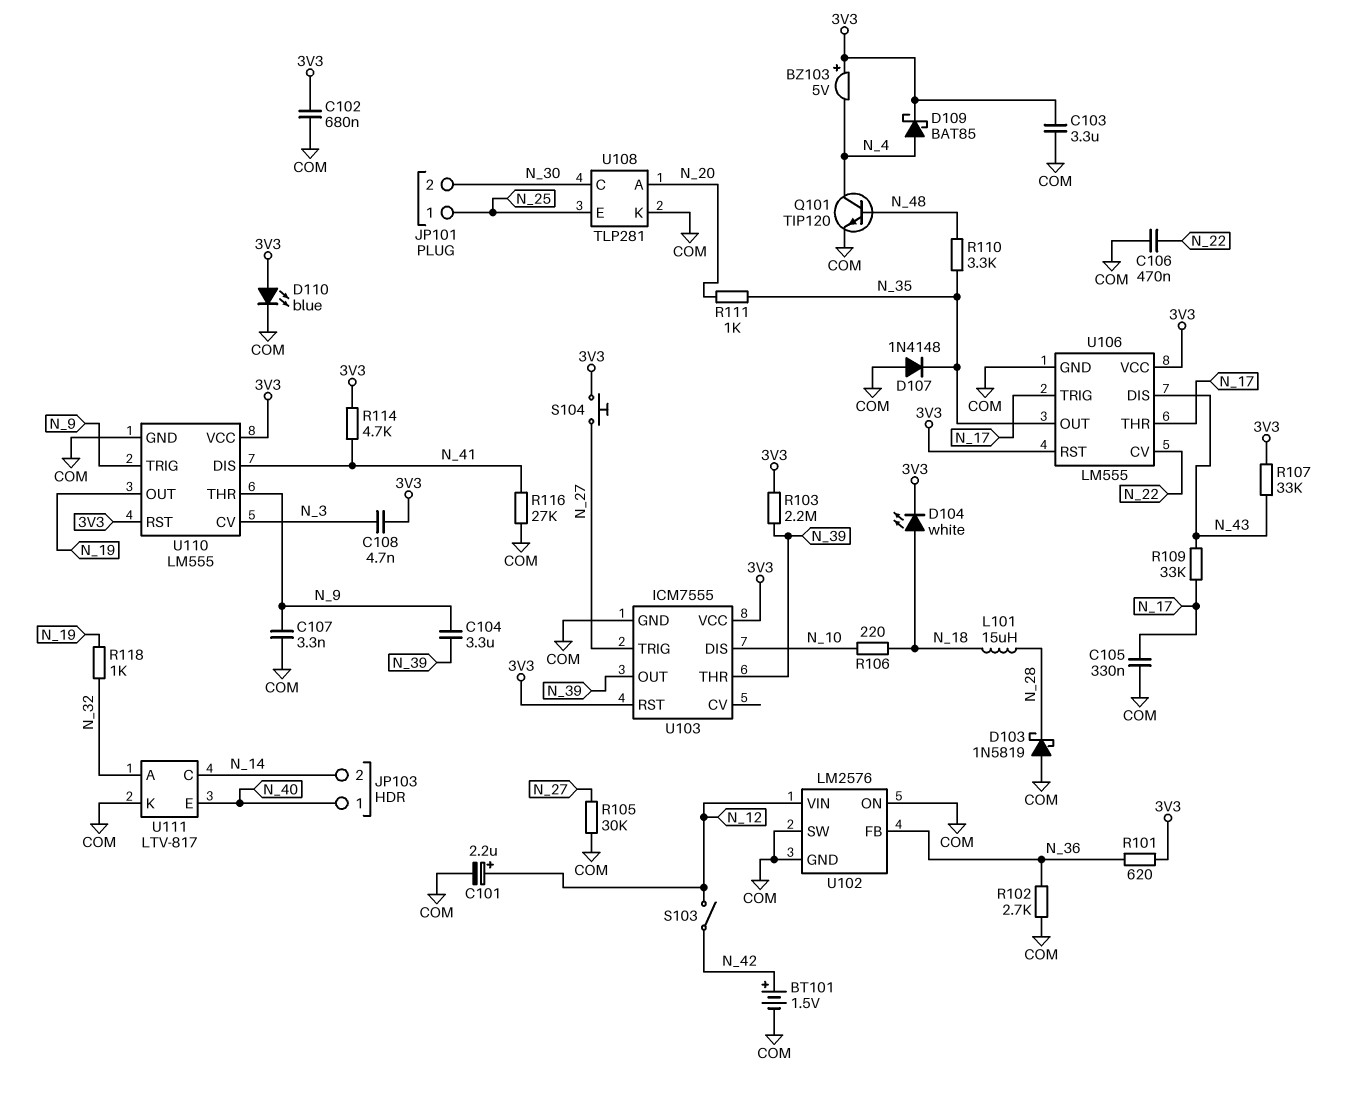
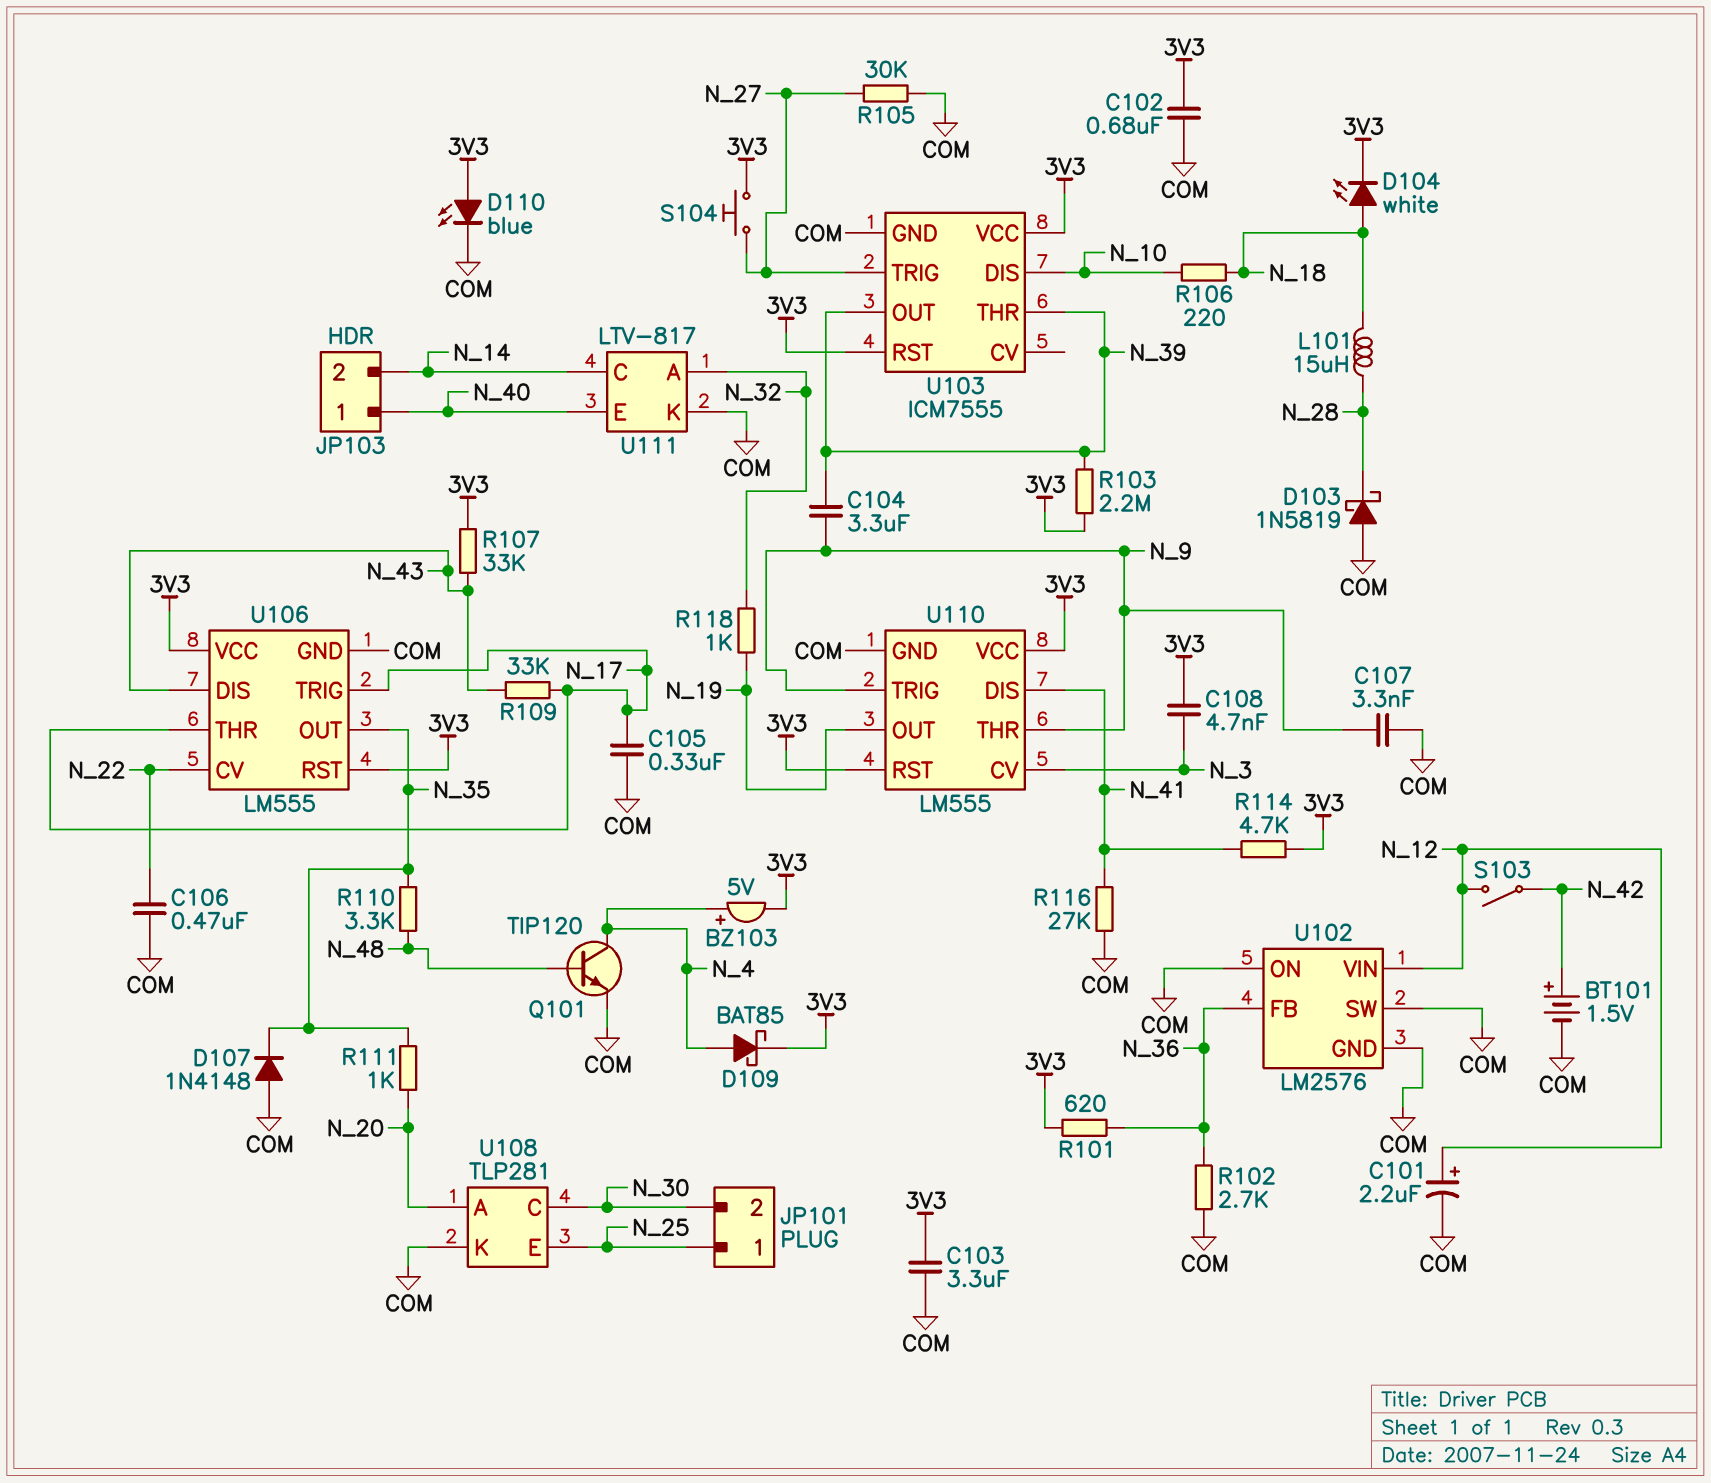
BZ103: buzzer 5V (plus 3V3, minus N_4) -> buzzer 5V (plus N_4, minus 3V3)

